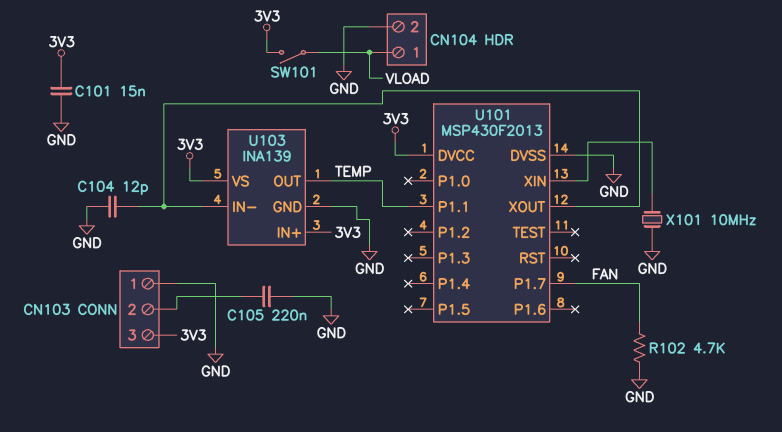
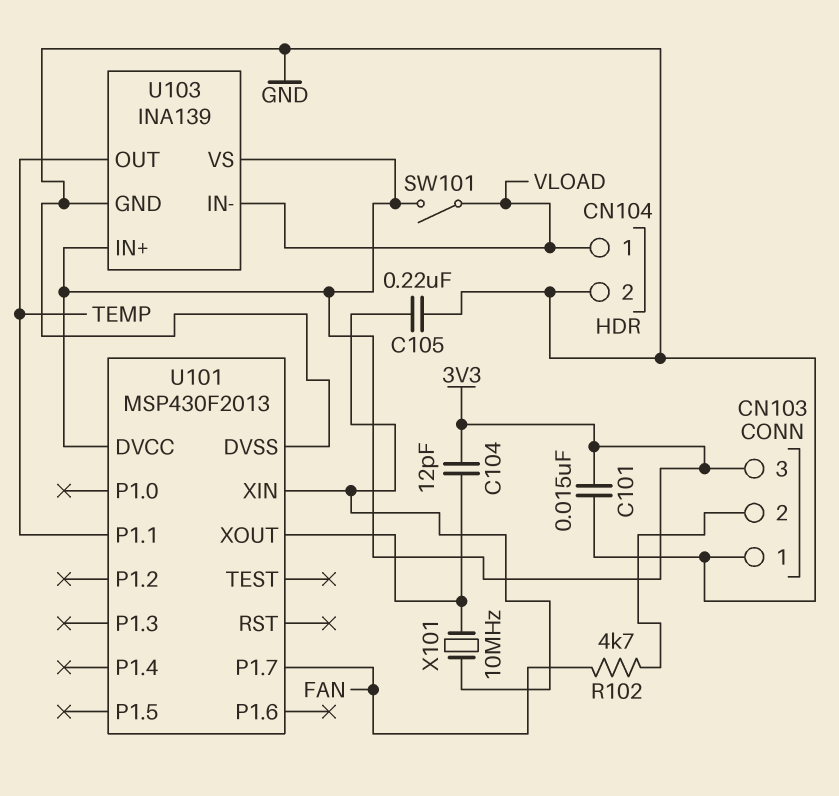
C104: 12pF (GND, U101/XOUT) -> 12pF (3V3, U101/XOUT)
C105: 220nF (CN103/2, GND) -> 220nF (GND, U101/XIN)
R102: 4.7k (FAN, GND) -> 4.7k (CN103/2, FAN)
U103 pin IN-: U101/XOUT -> VLOAD
X101: 10MHz (GND, U101/XIN) -> 10MHz (U101/XIN, U101/XOUT)

